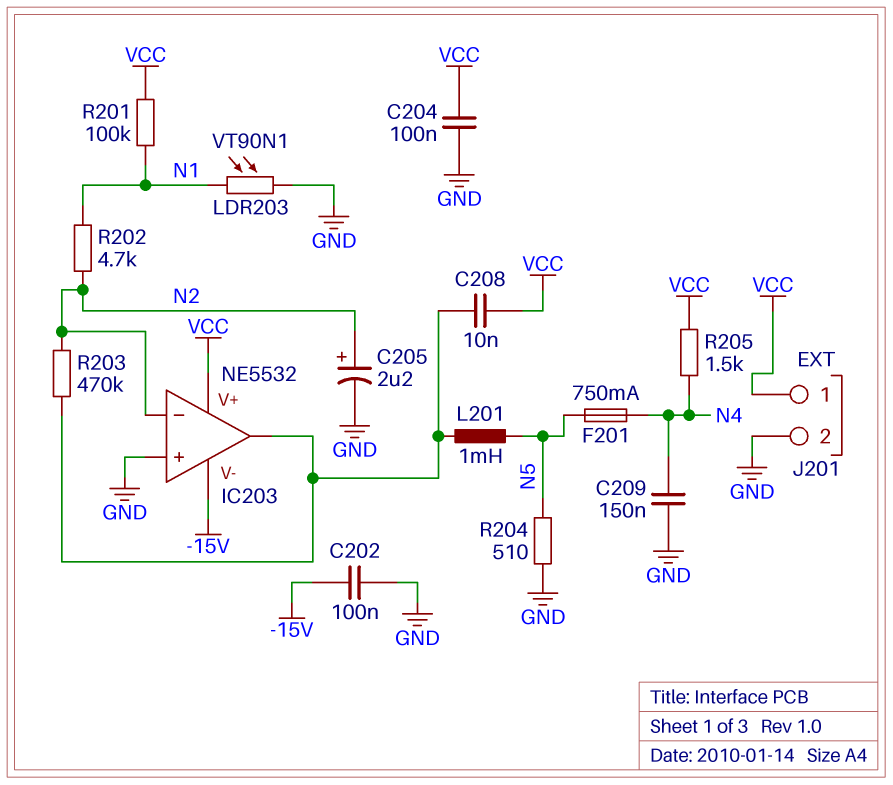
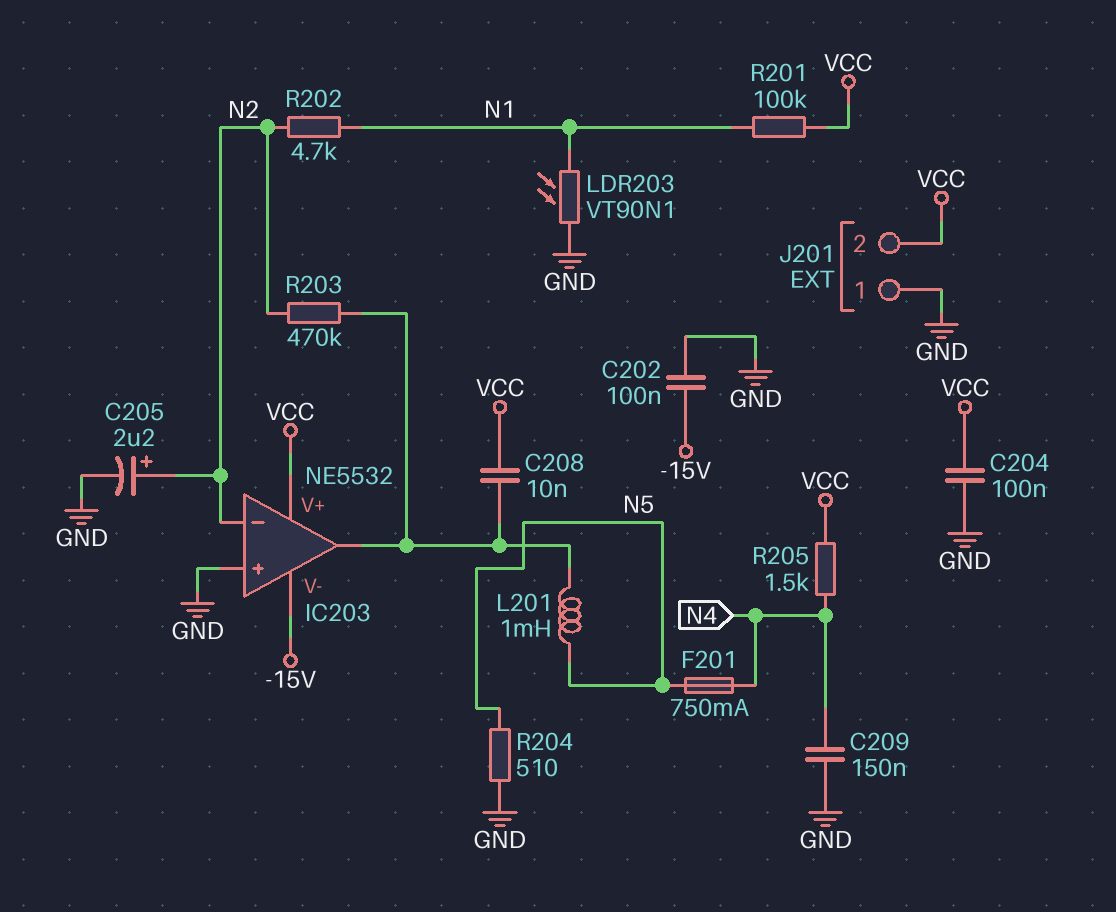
J201 pin 1: VCC -> GND
J201 pin 2: GND -> VCC

